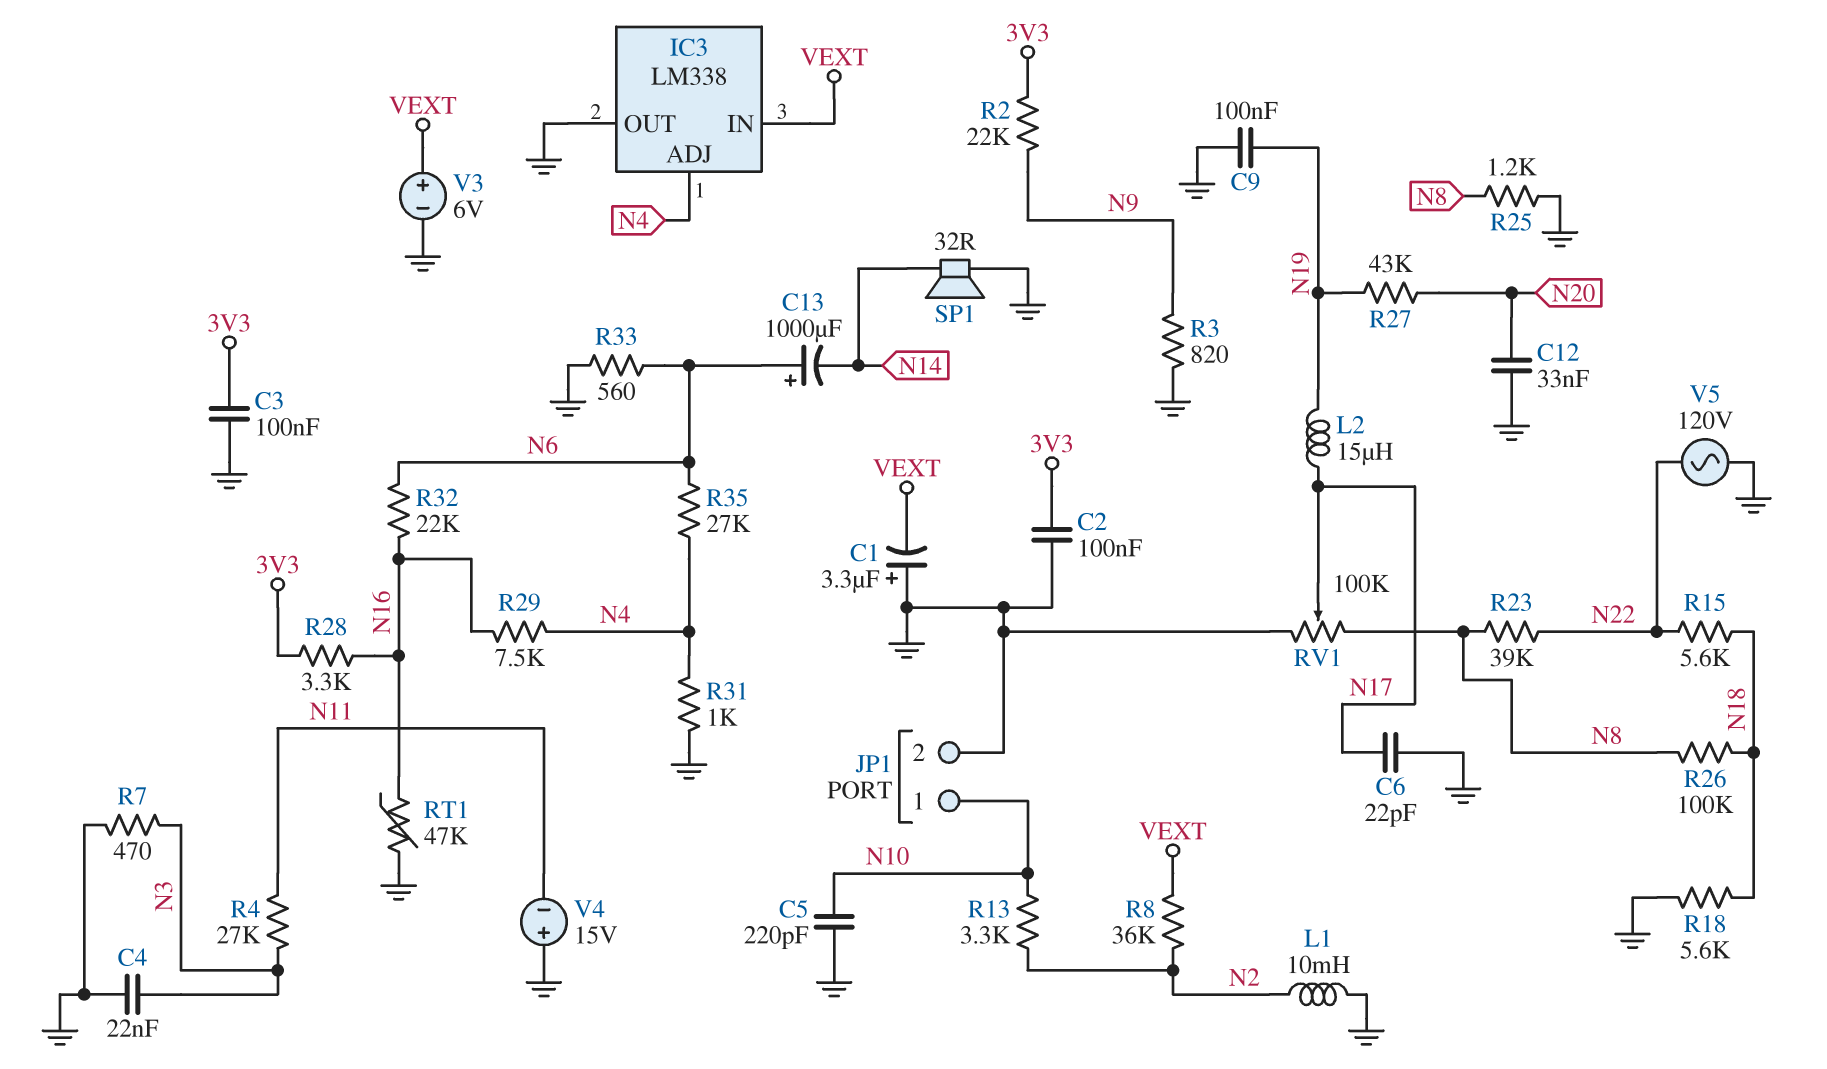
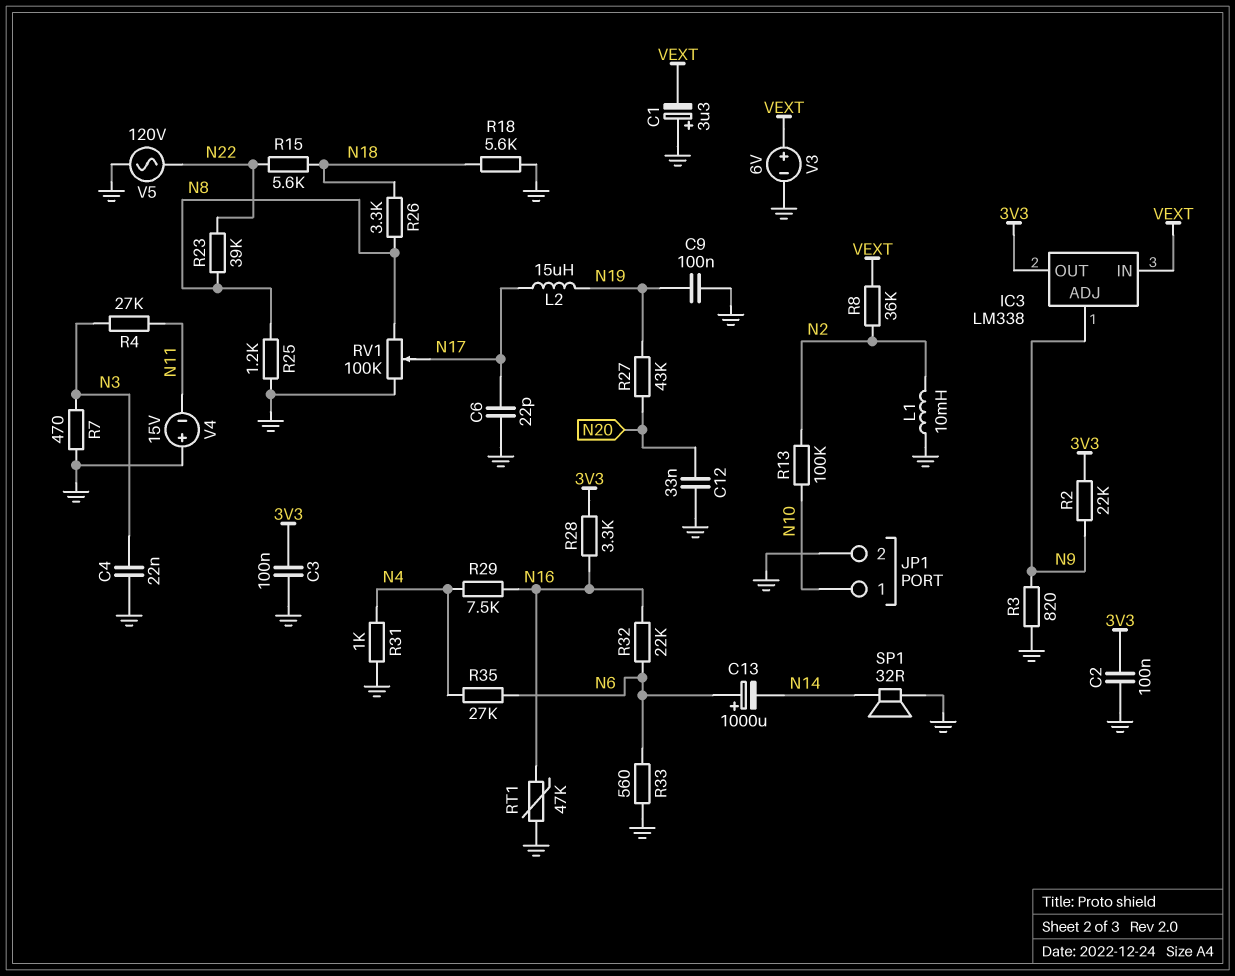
C5: 220pF (GND, N10) -> none
IC3 pin ADJ: N4 -> N9
IC3 pin OUT: GND -> 3V3
R13: 3.3k (N2, N10) -> 100k (N2, N10)
R26: 100k (N8, N18) -> 3.3k (N8, N18)

